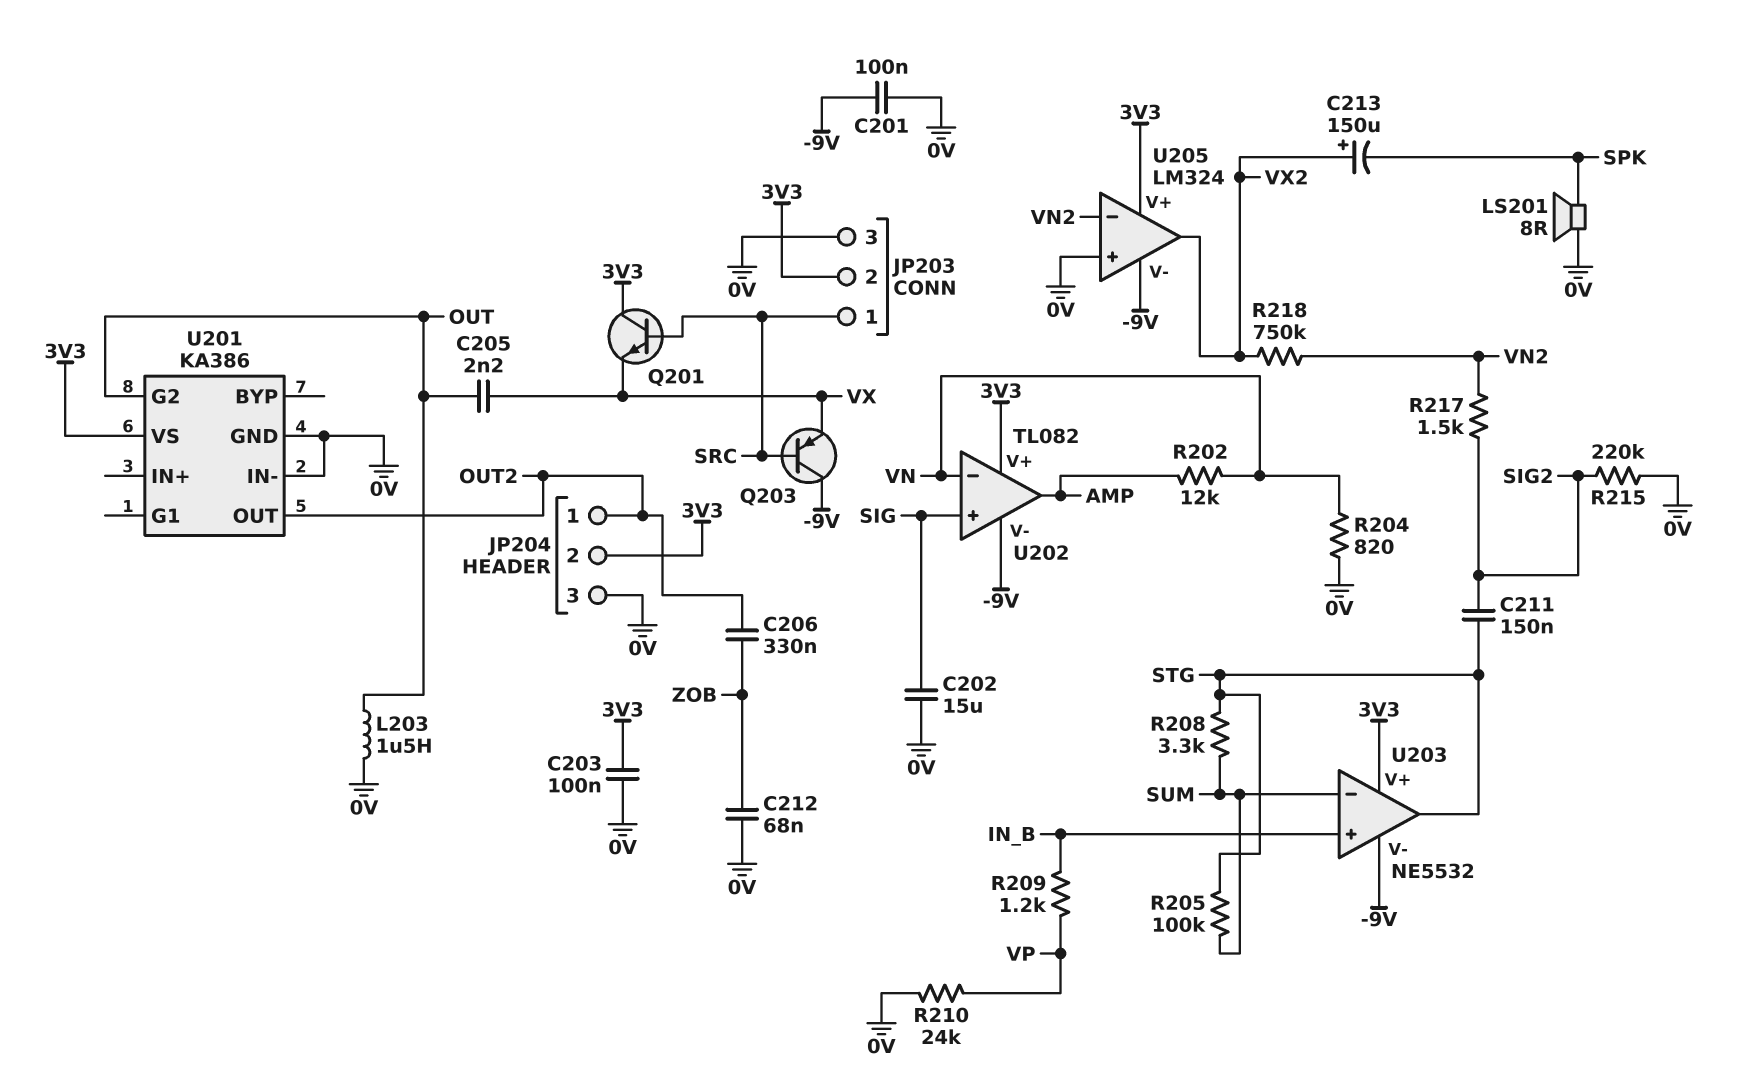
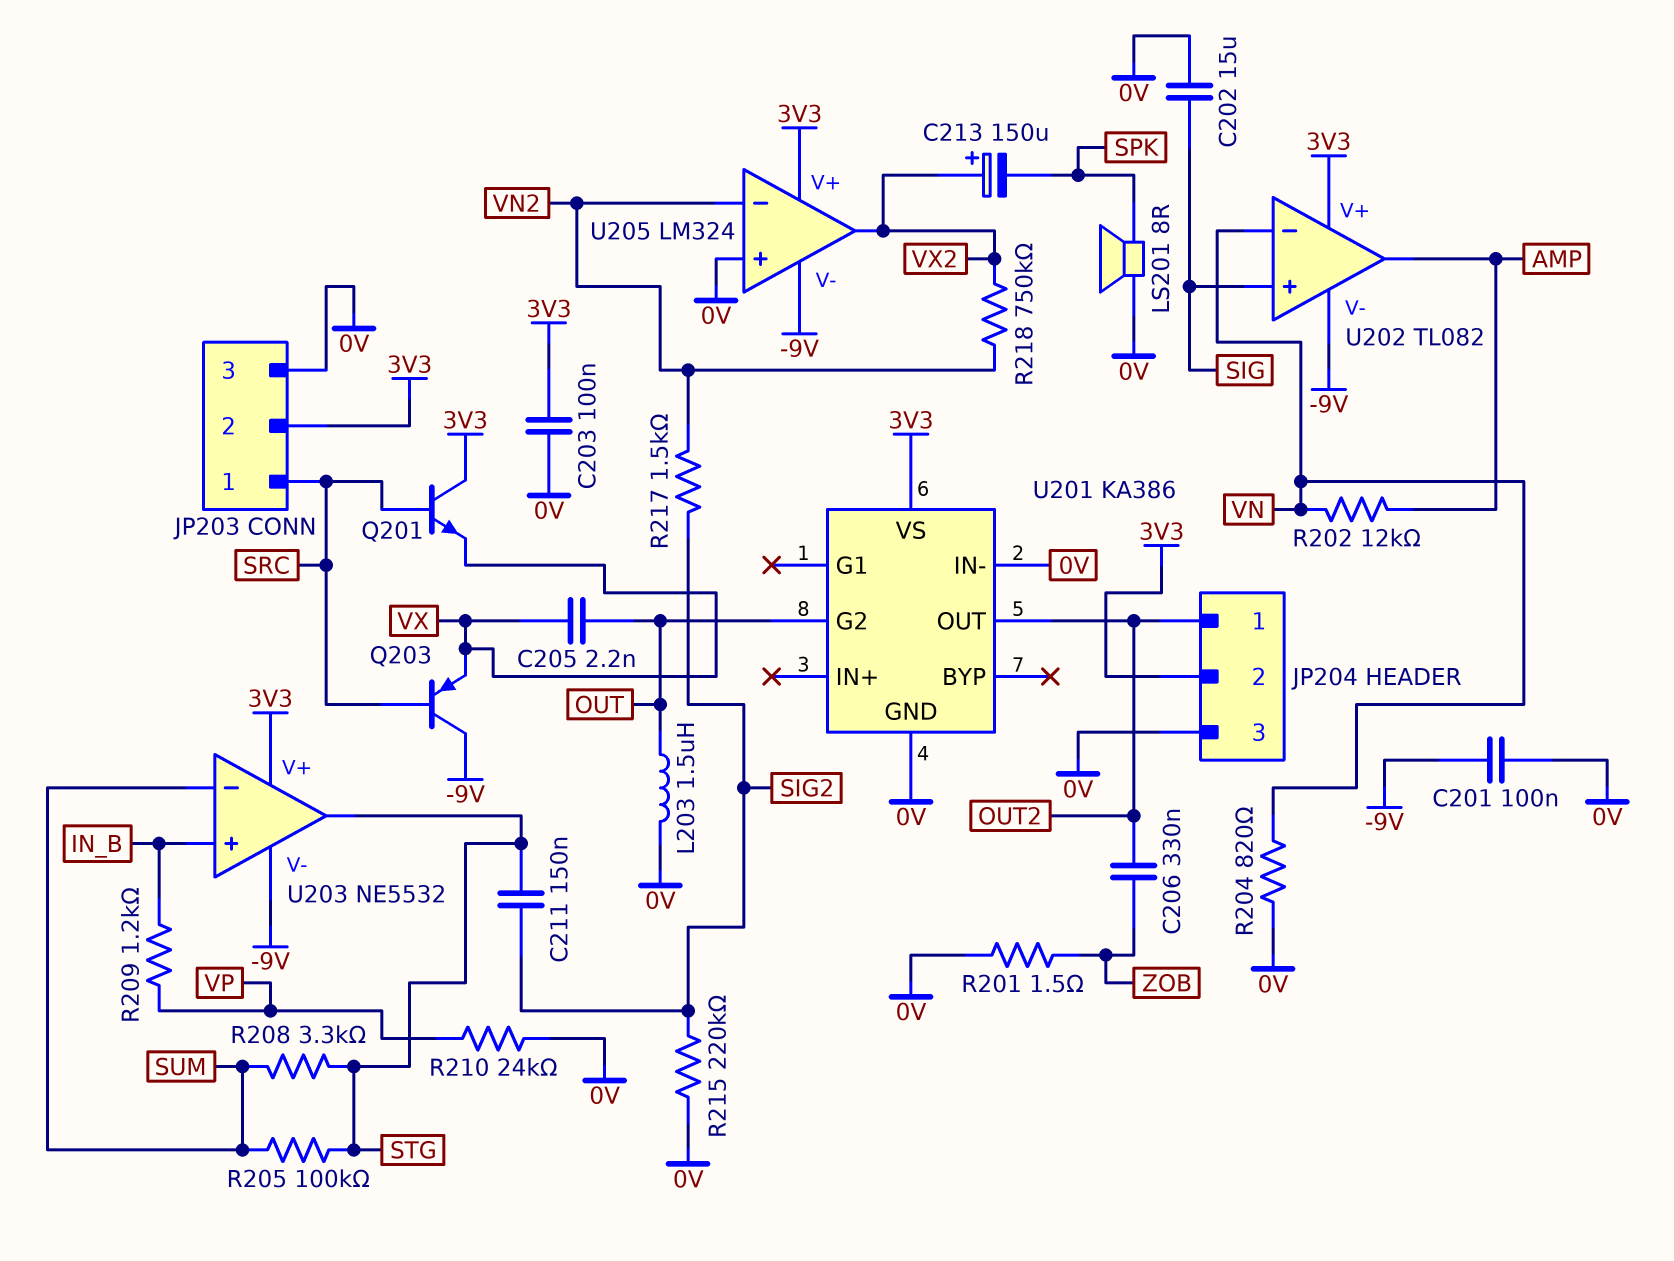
C212: 68nF (0V, ZOB) -> none
R201: none -> 1.5 (0V, ZOB)

